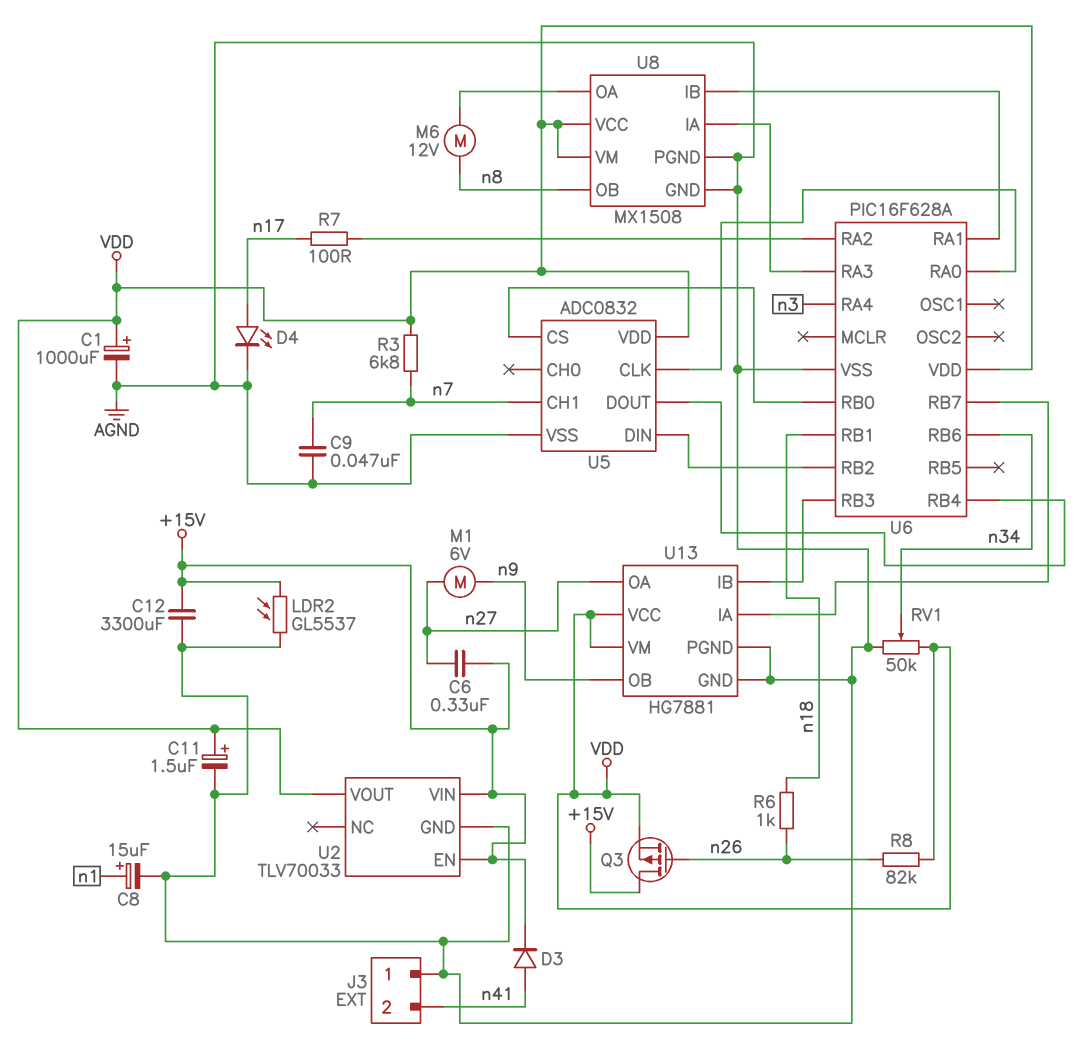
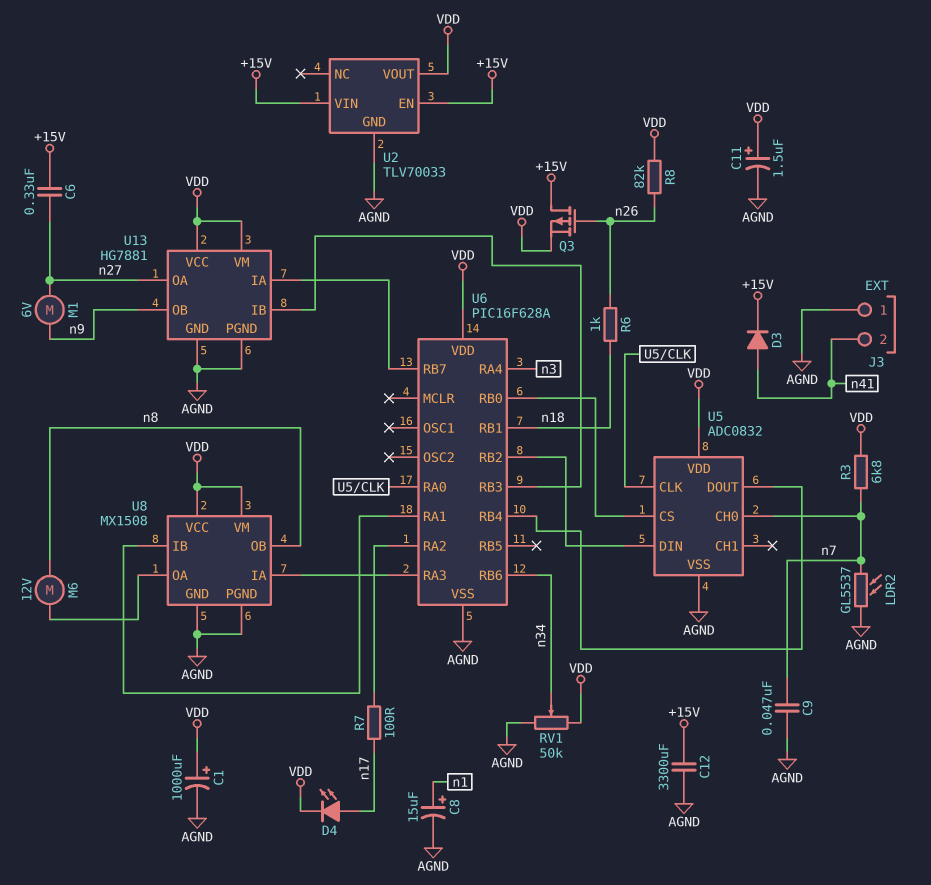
D4: LED (A n17, K AGND) -> LED (A n17, K VDD)
LDR2: GL5537 (+15V, AGND) -> GL5537 (AGND, n7)
U5 pin CH0: none -> n7
U5 pin CH1: n7 -> none

